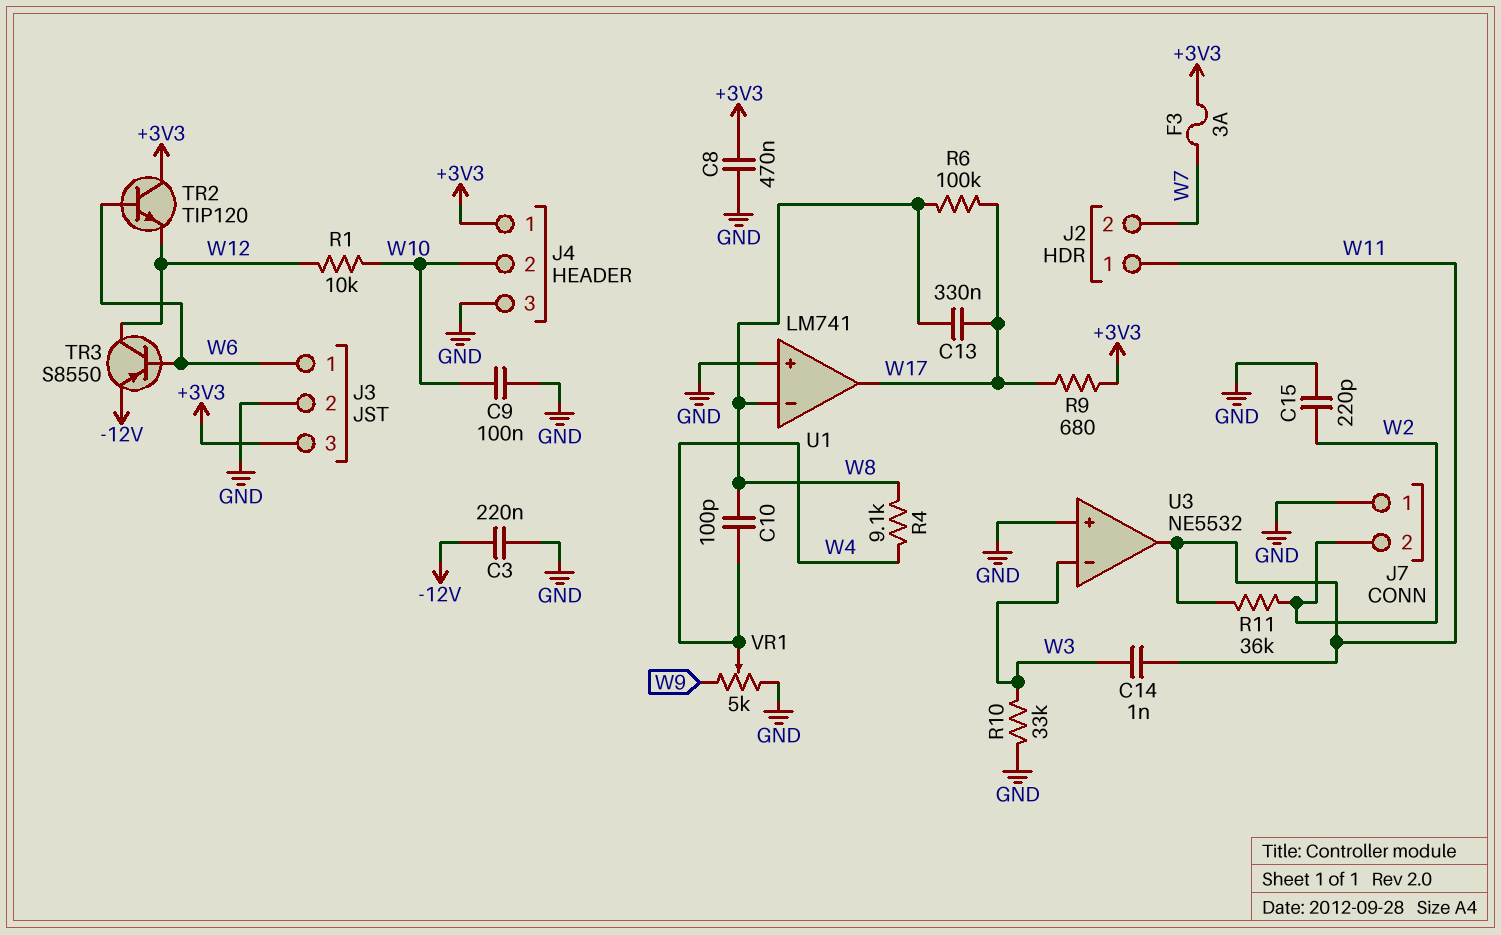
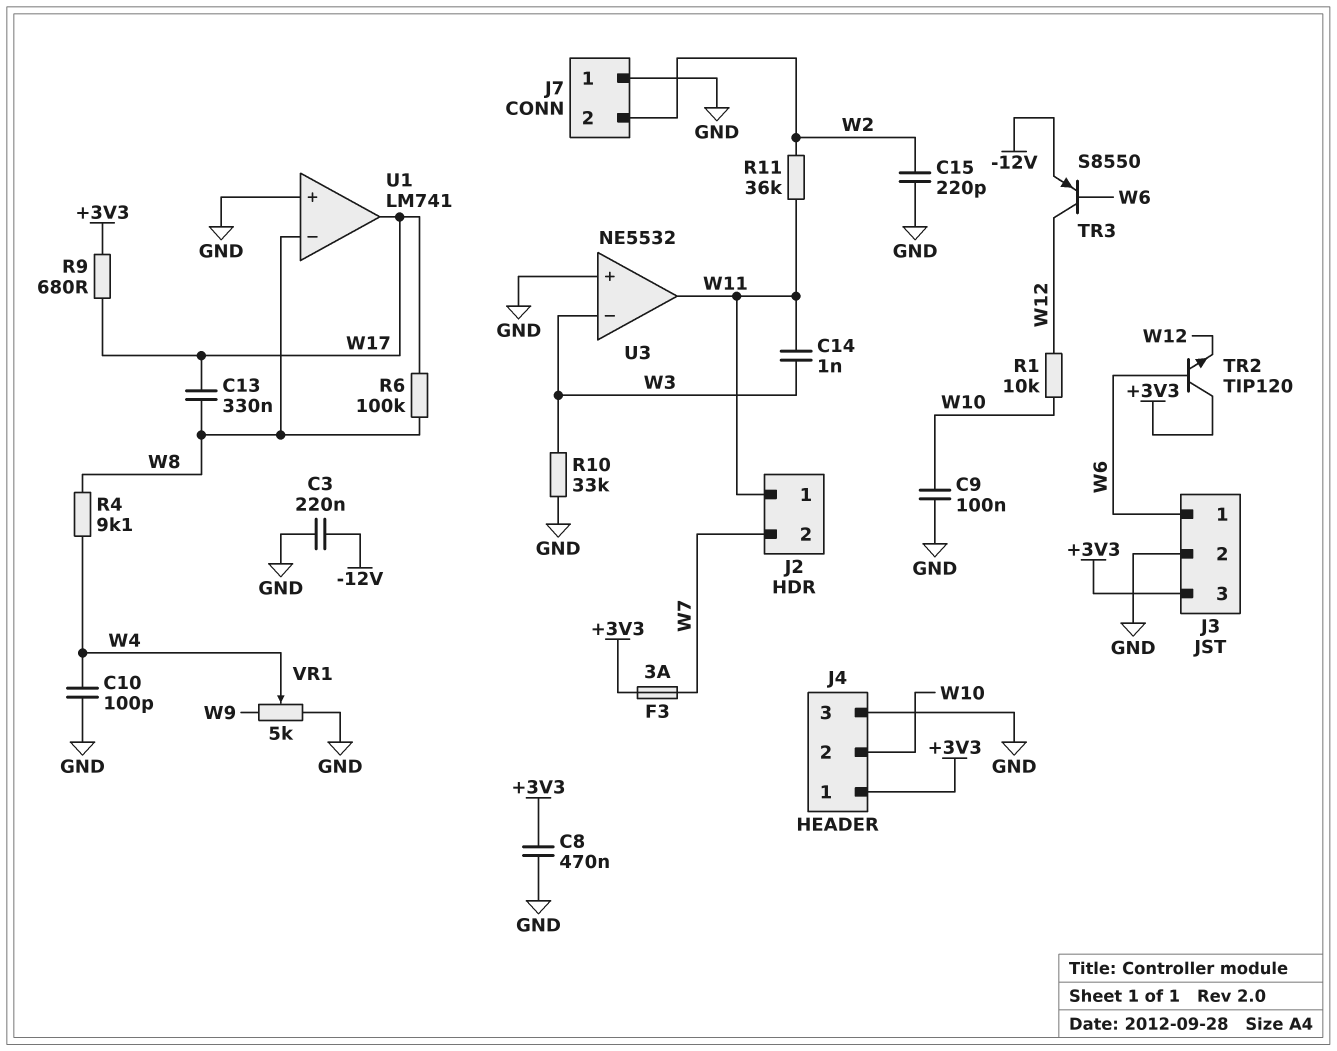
C10: 100pF (W4, W8) -> 100pF (GND, W4)

